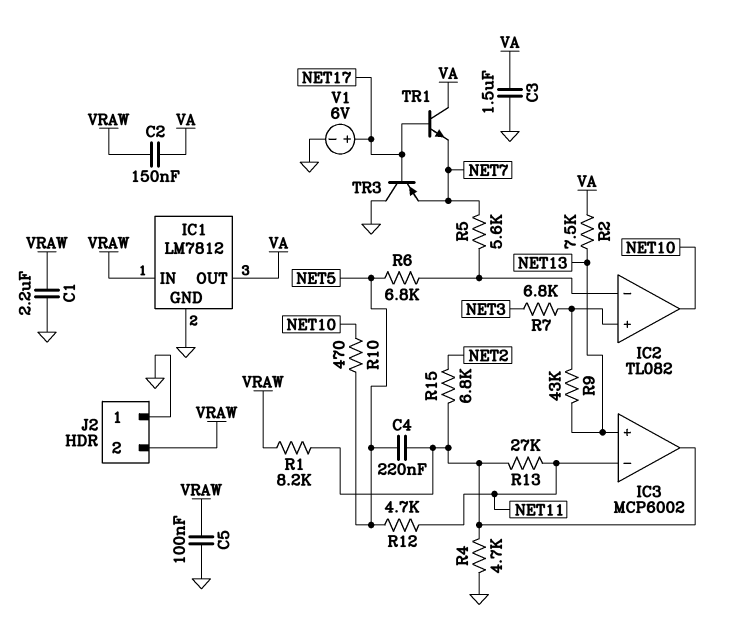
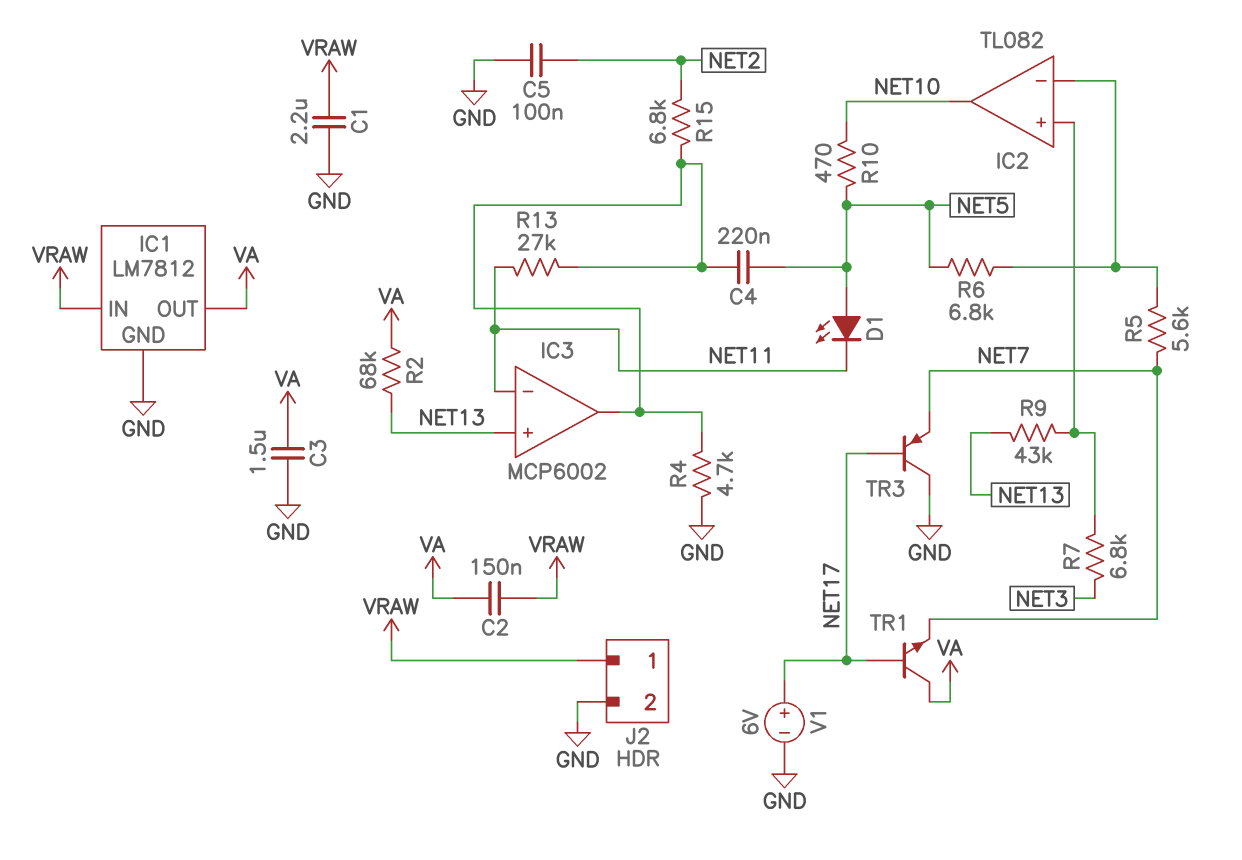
C5: 100nF (GND, VRAW) -> 100nF (GND, NET2)
D1: none -> LED (A NET5, K NET11)
J2 pin 1: GND -> VRAW
J2 pin 2: VRAW -> GND
R1: 8.2k (IC3/out, VRAW) -> none
R2: 7.5k (NET13, VA) -> 68k (NET13, VA)
R12: 4.7k (NET5, NET11) -> none

